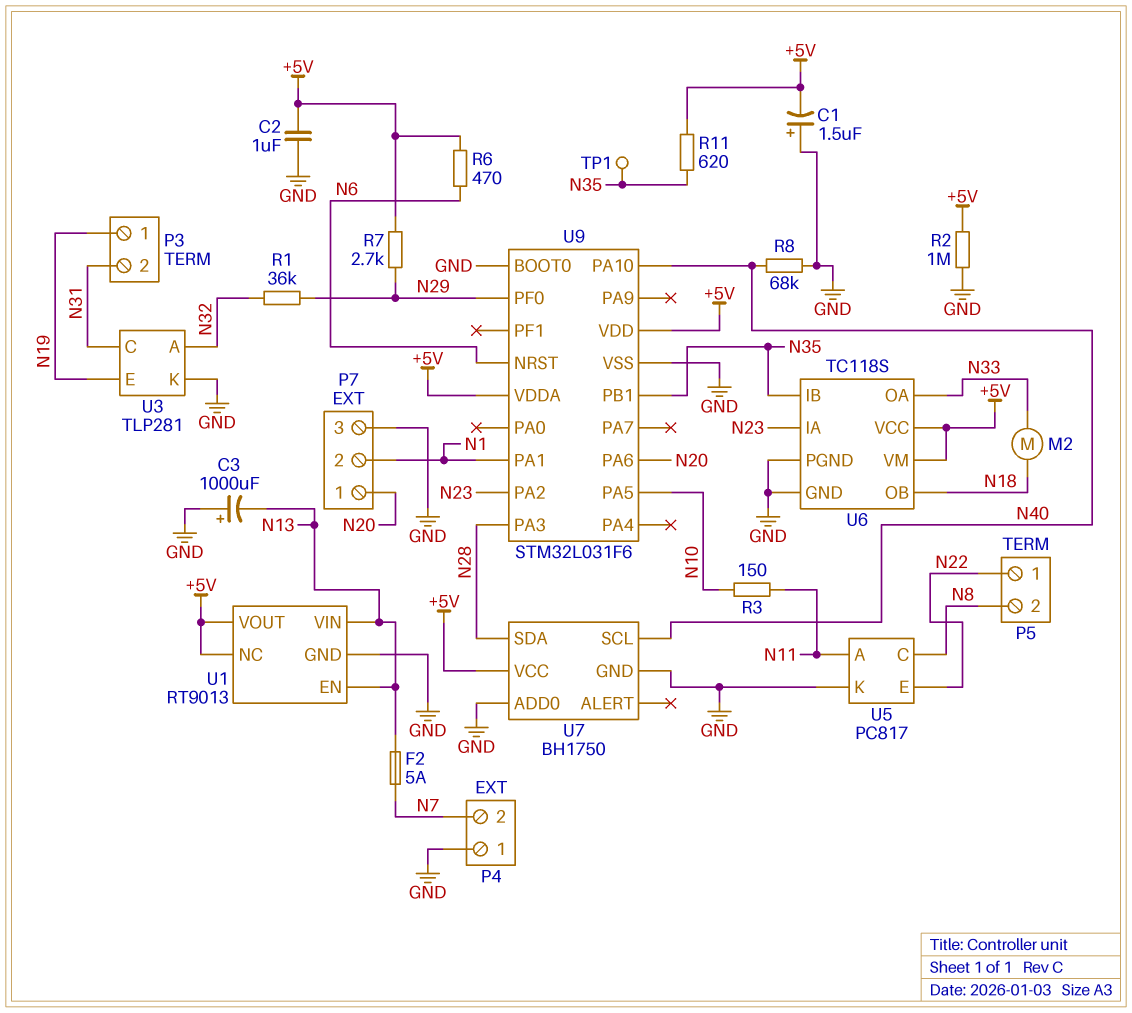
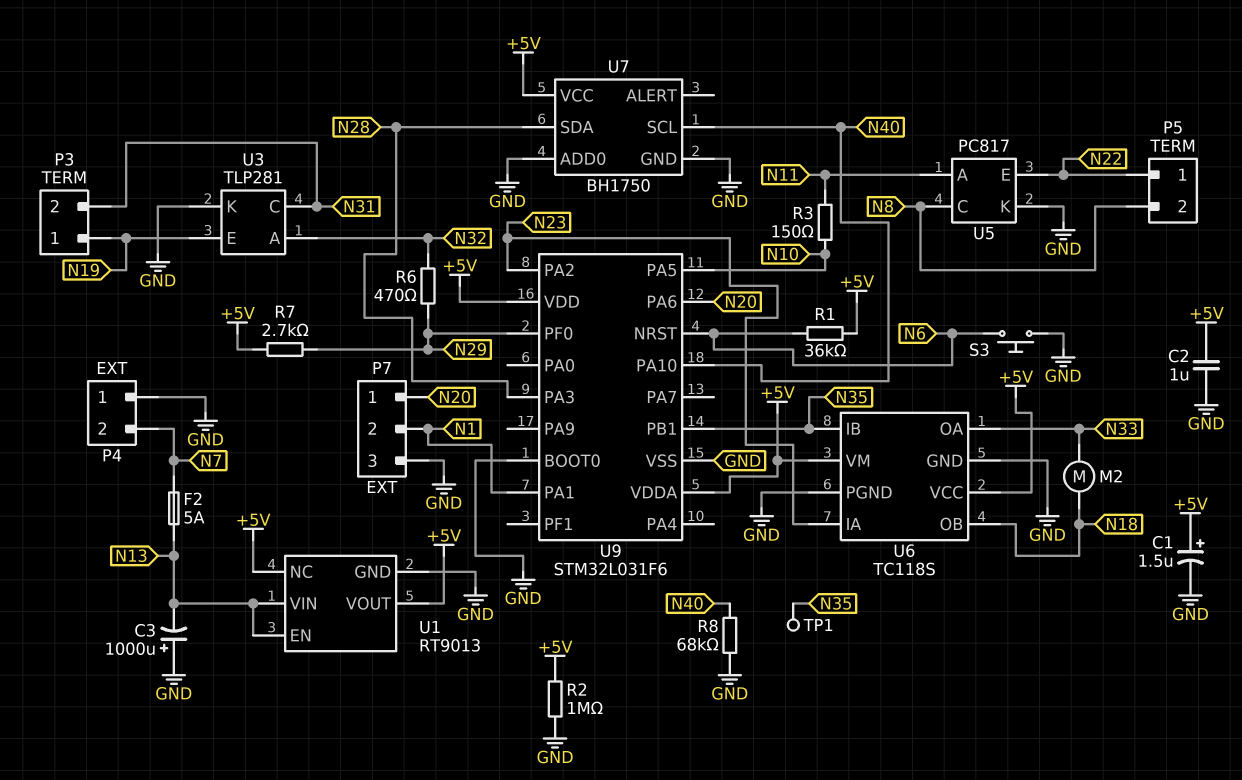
C1: 1.5uF (plus GND, minus +5V) -> 1.5uF (plus +5V, minus GND)
R1: 36k (N29, N32) -> 36k (+5V, N6)
R6: 470 (+5V, N6) -> 470 (N29, N32)
R11: 620 (+5V, N35) -> none
S3: none -> button (GND, N6)

